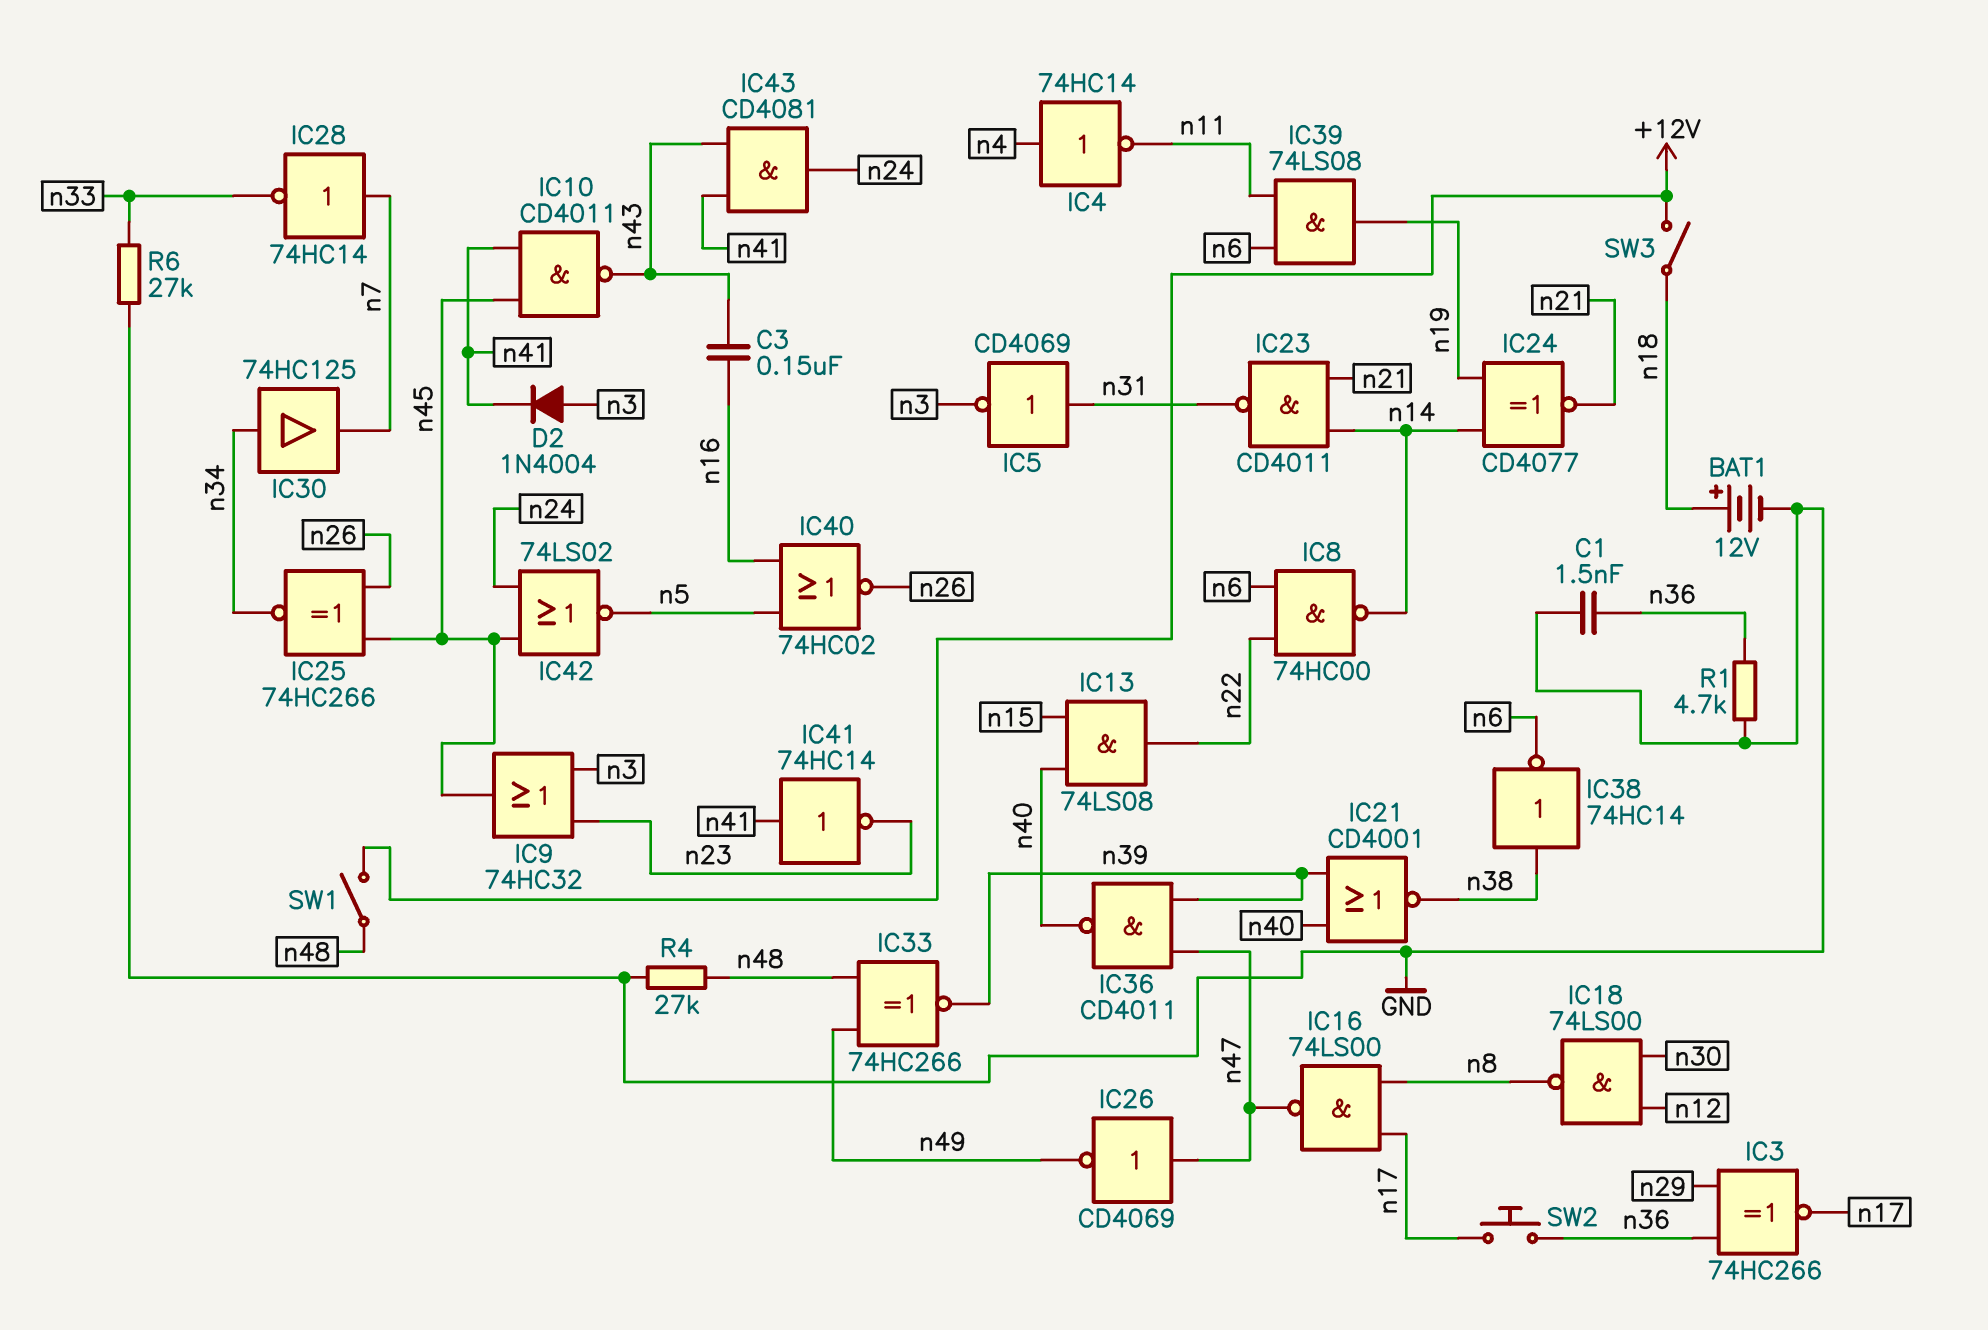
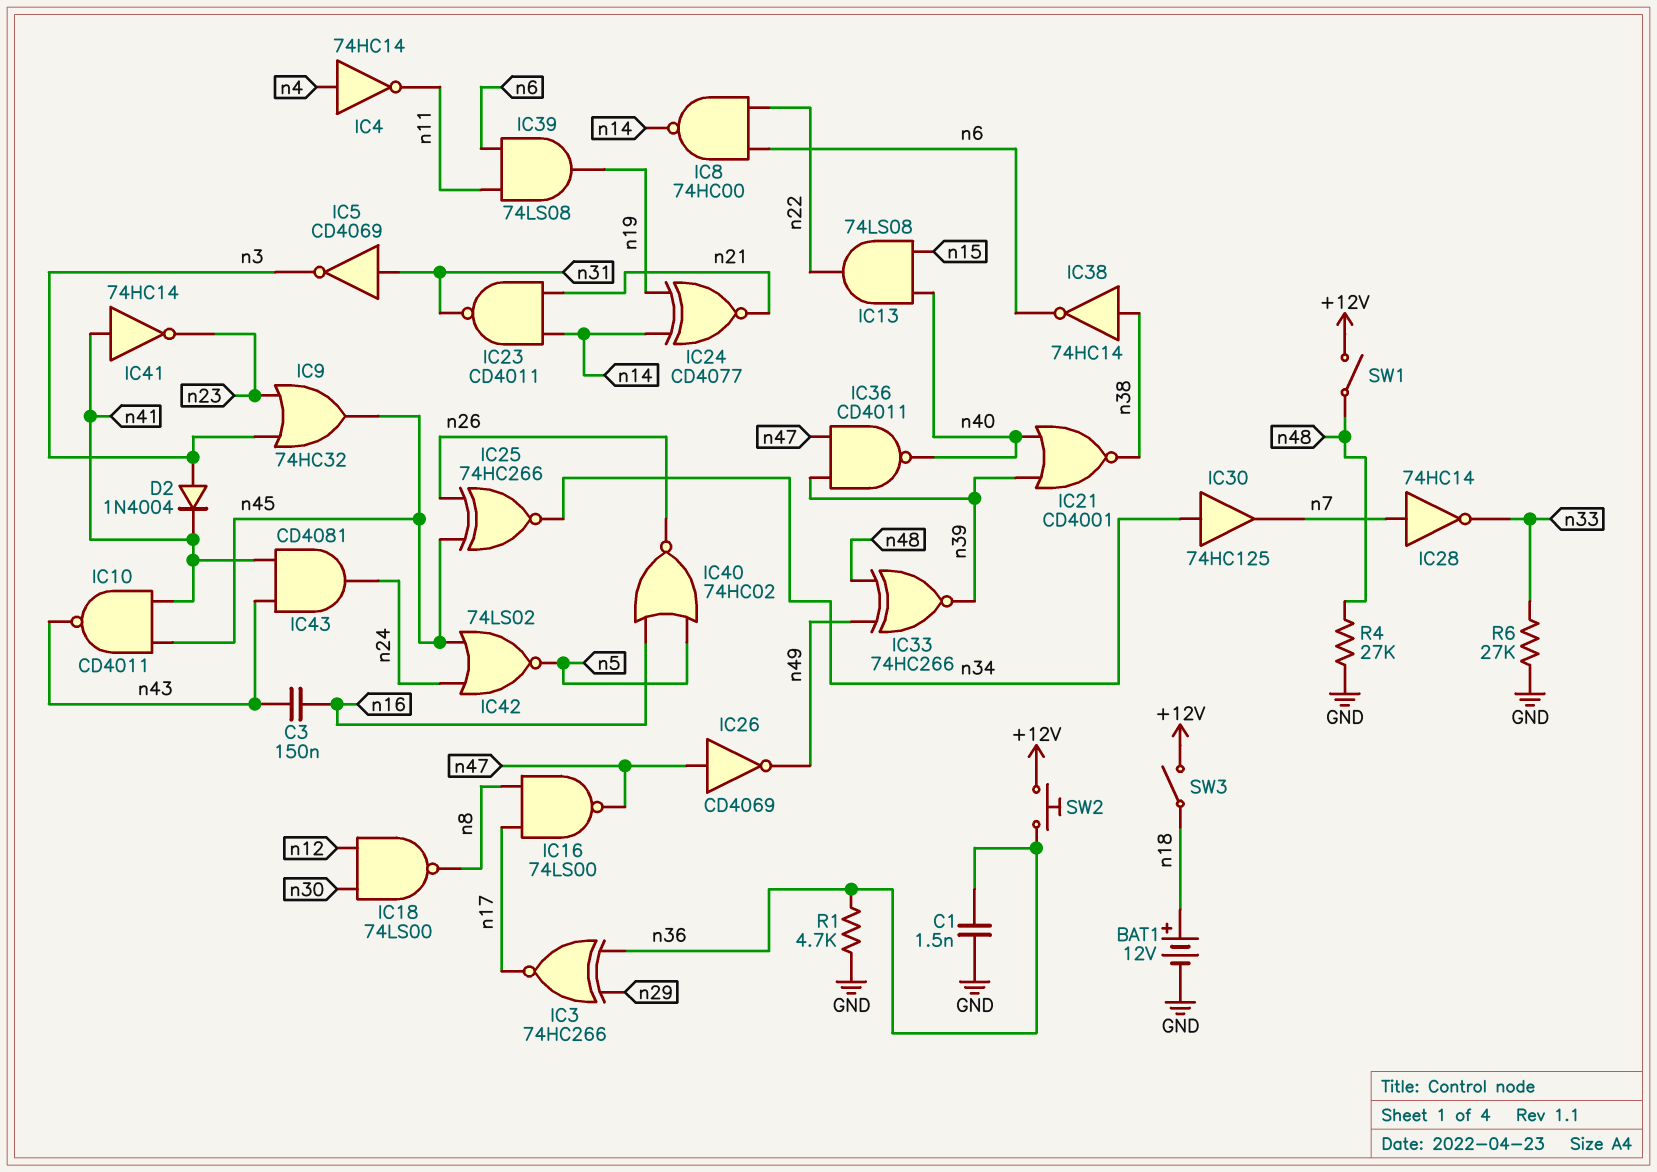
SW2: button (n17, n36) -> button (+12V, n36)

